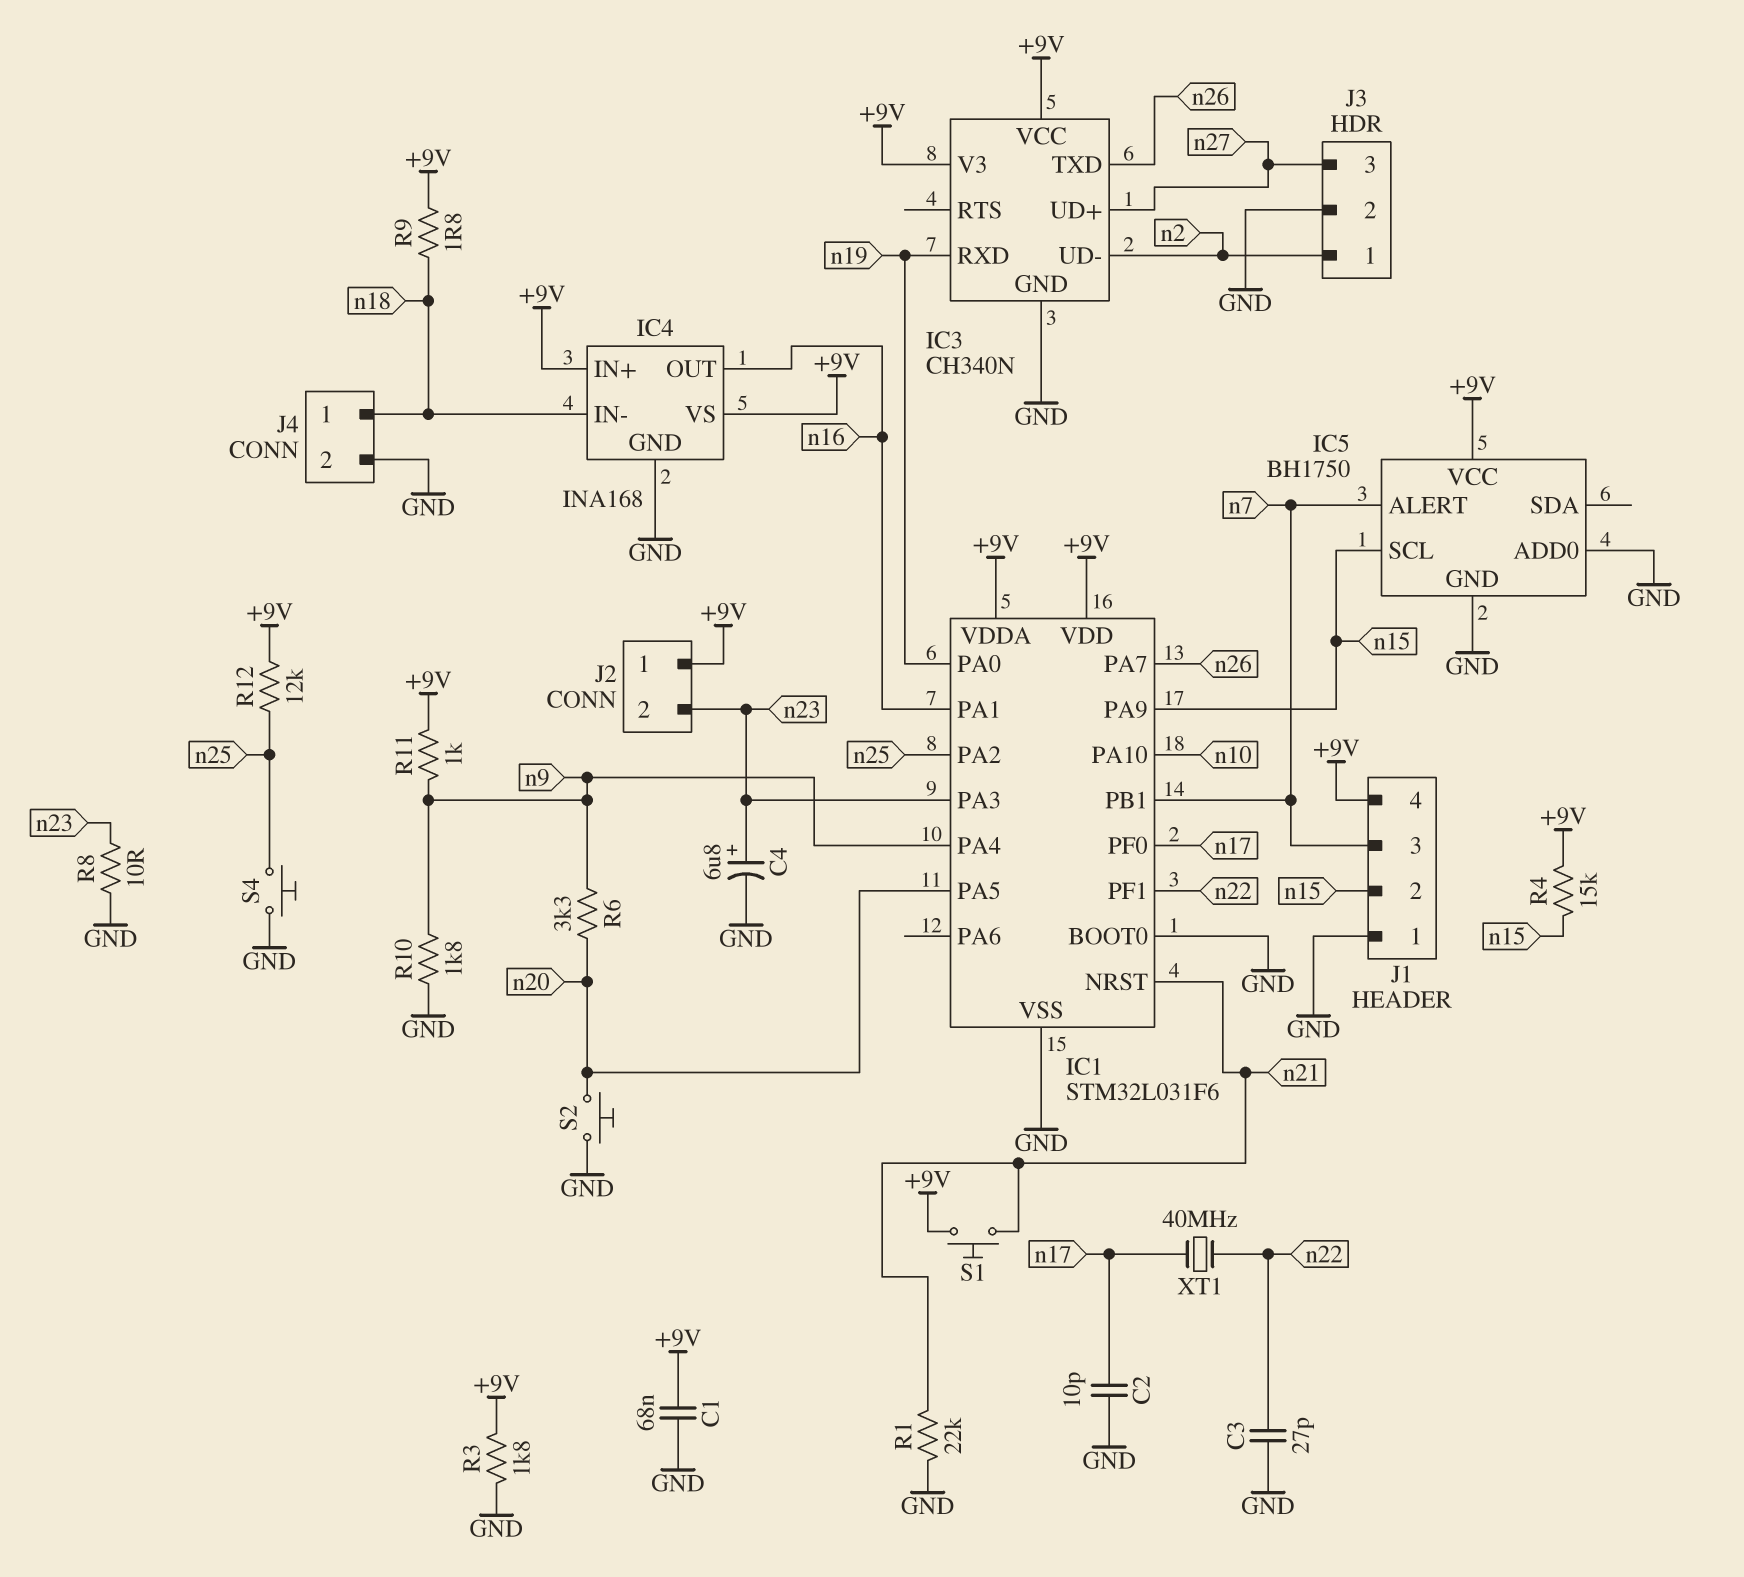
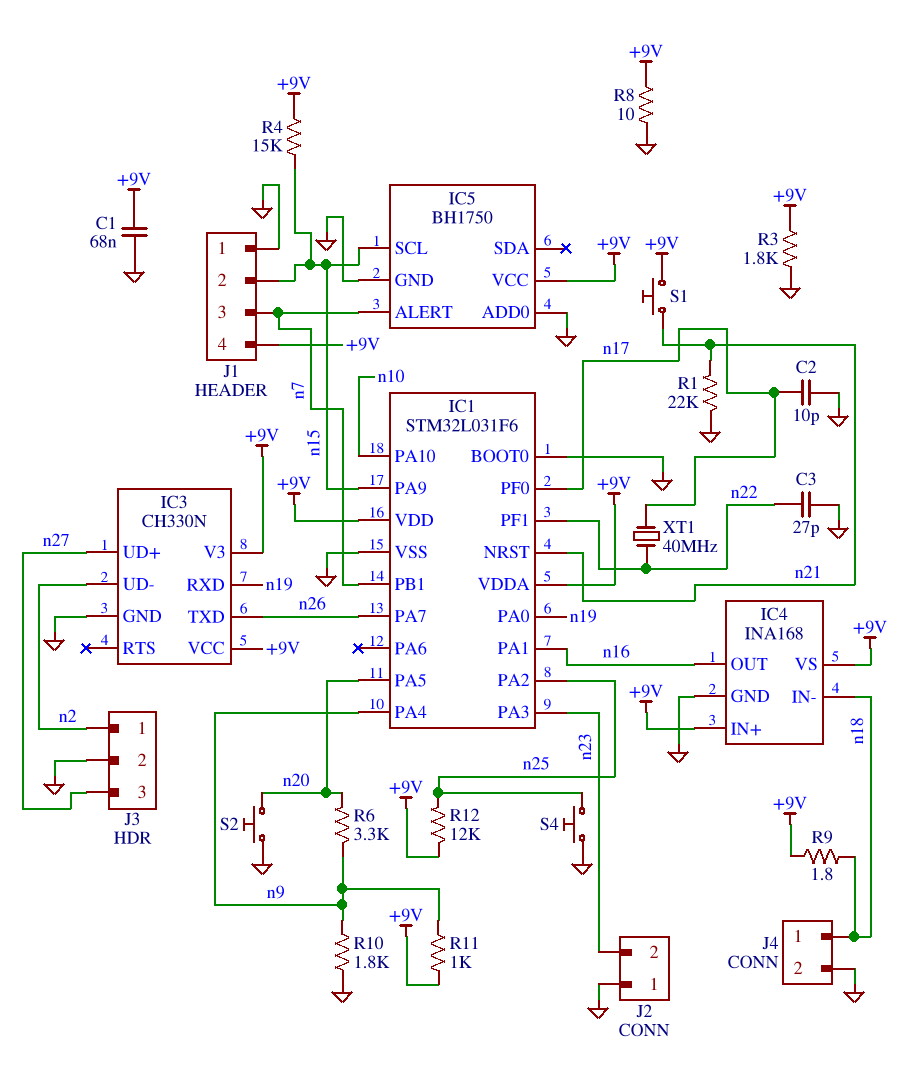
C4: 6.8uF (plus n23, minus GND) -> none
IC3: CH340N -> CH330N
J2 pin 1: +9V -> GND
R8: 10 (GND, n23) -> 10 (+9V, GND)

